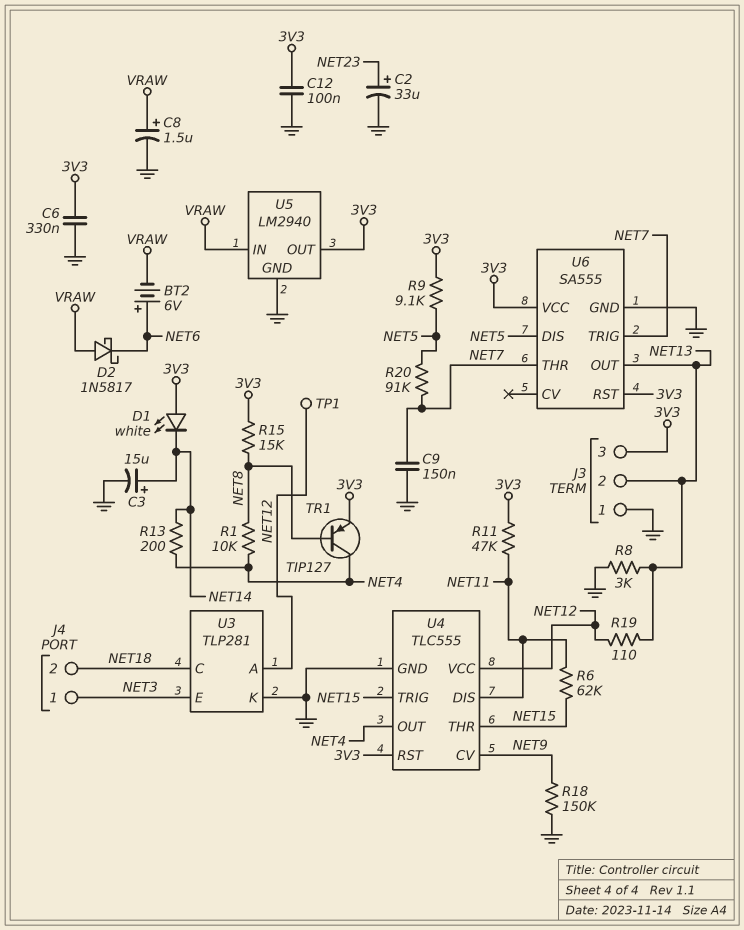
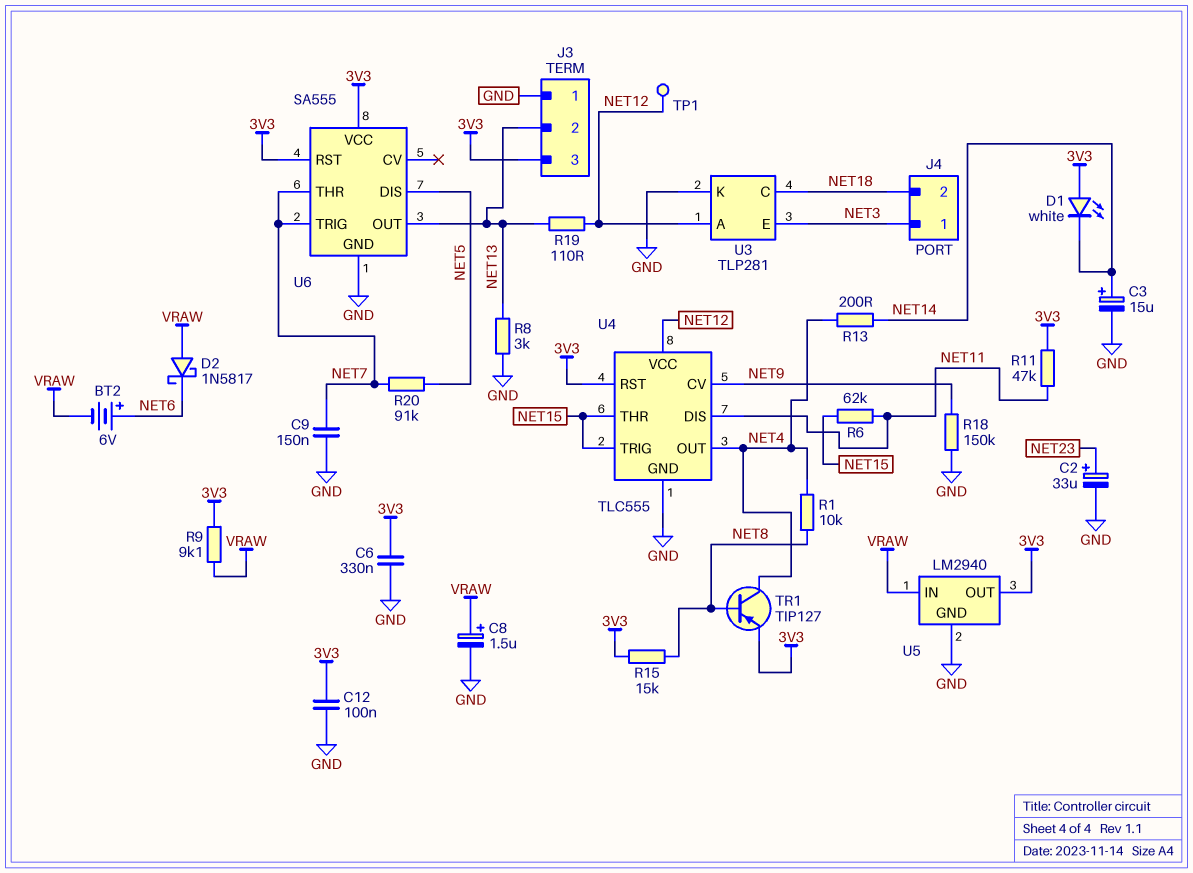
R9: 9.1k (3V3, NET5) -> 9.1k (3V3, VRAW)

